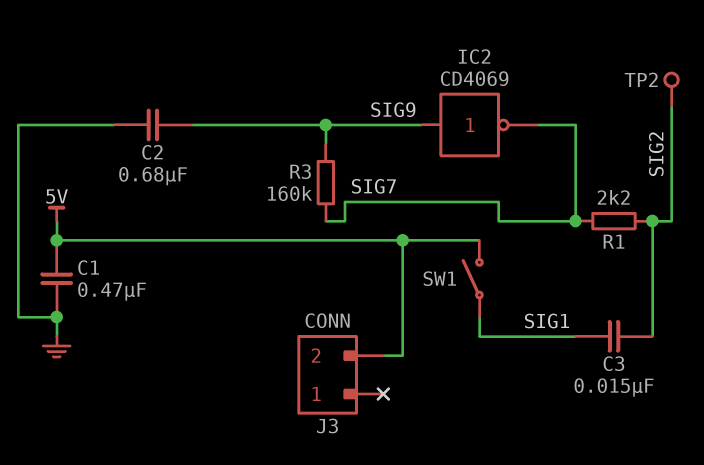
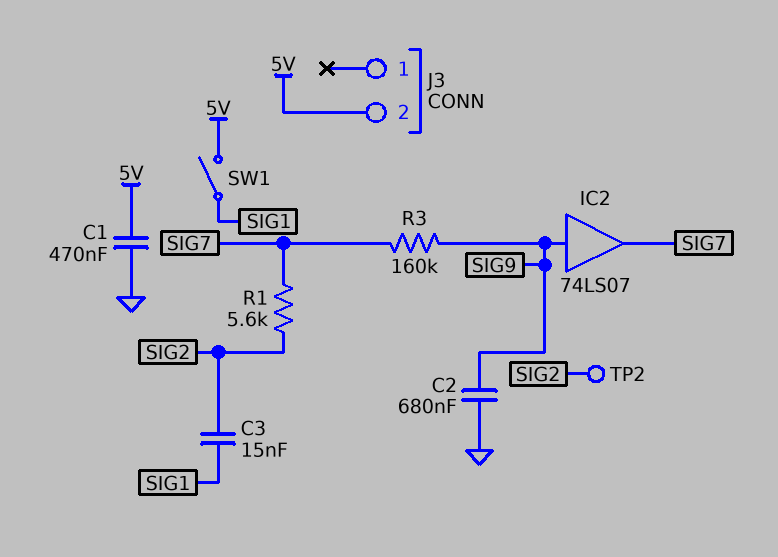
IC2: NOT CD4069 (in SIG9, out SIG7) -> buffer 74LS07 (in SIG9, out SIG7)
R1: 2.2k (SIG2, SIG7) -> 5.6k (SIG2, SIG7)

